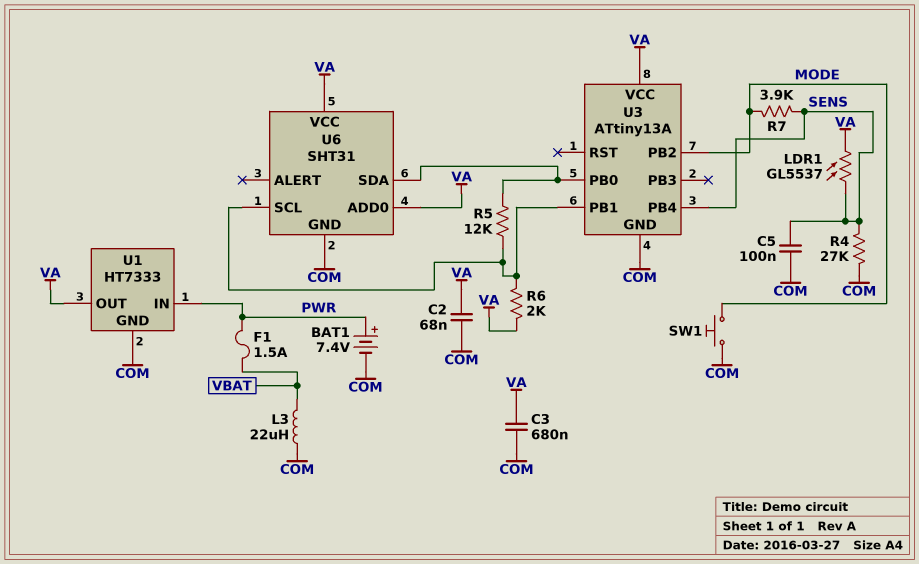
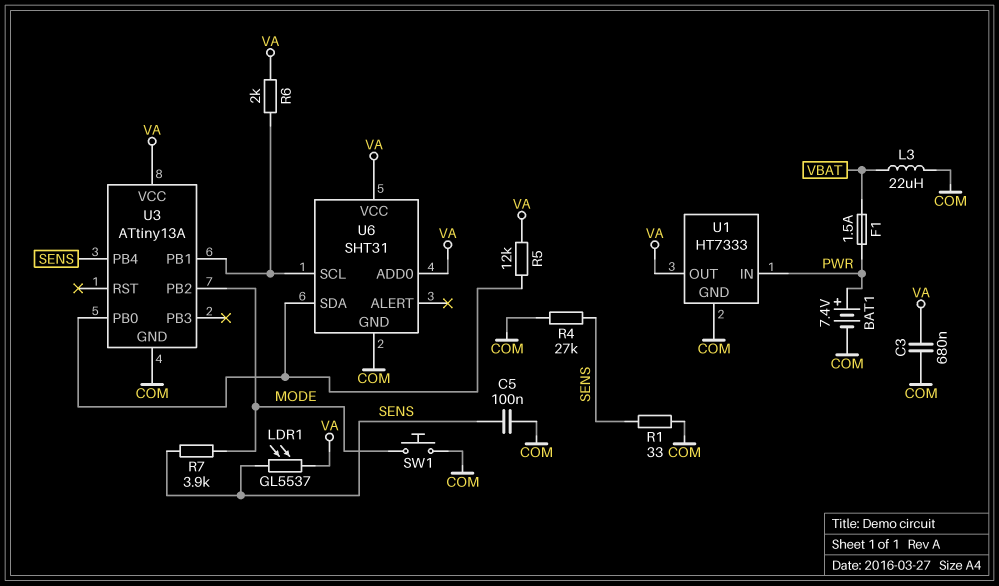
C2: 68nF (COM, VA) -> none
R1: none -> 33 (COM, SENS)
R5: 12k (U3/PB0, U3/PB1) -> 12k (U3/PB0, VA)

